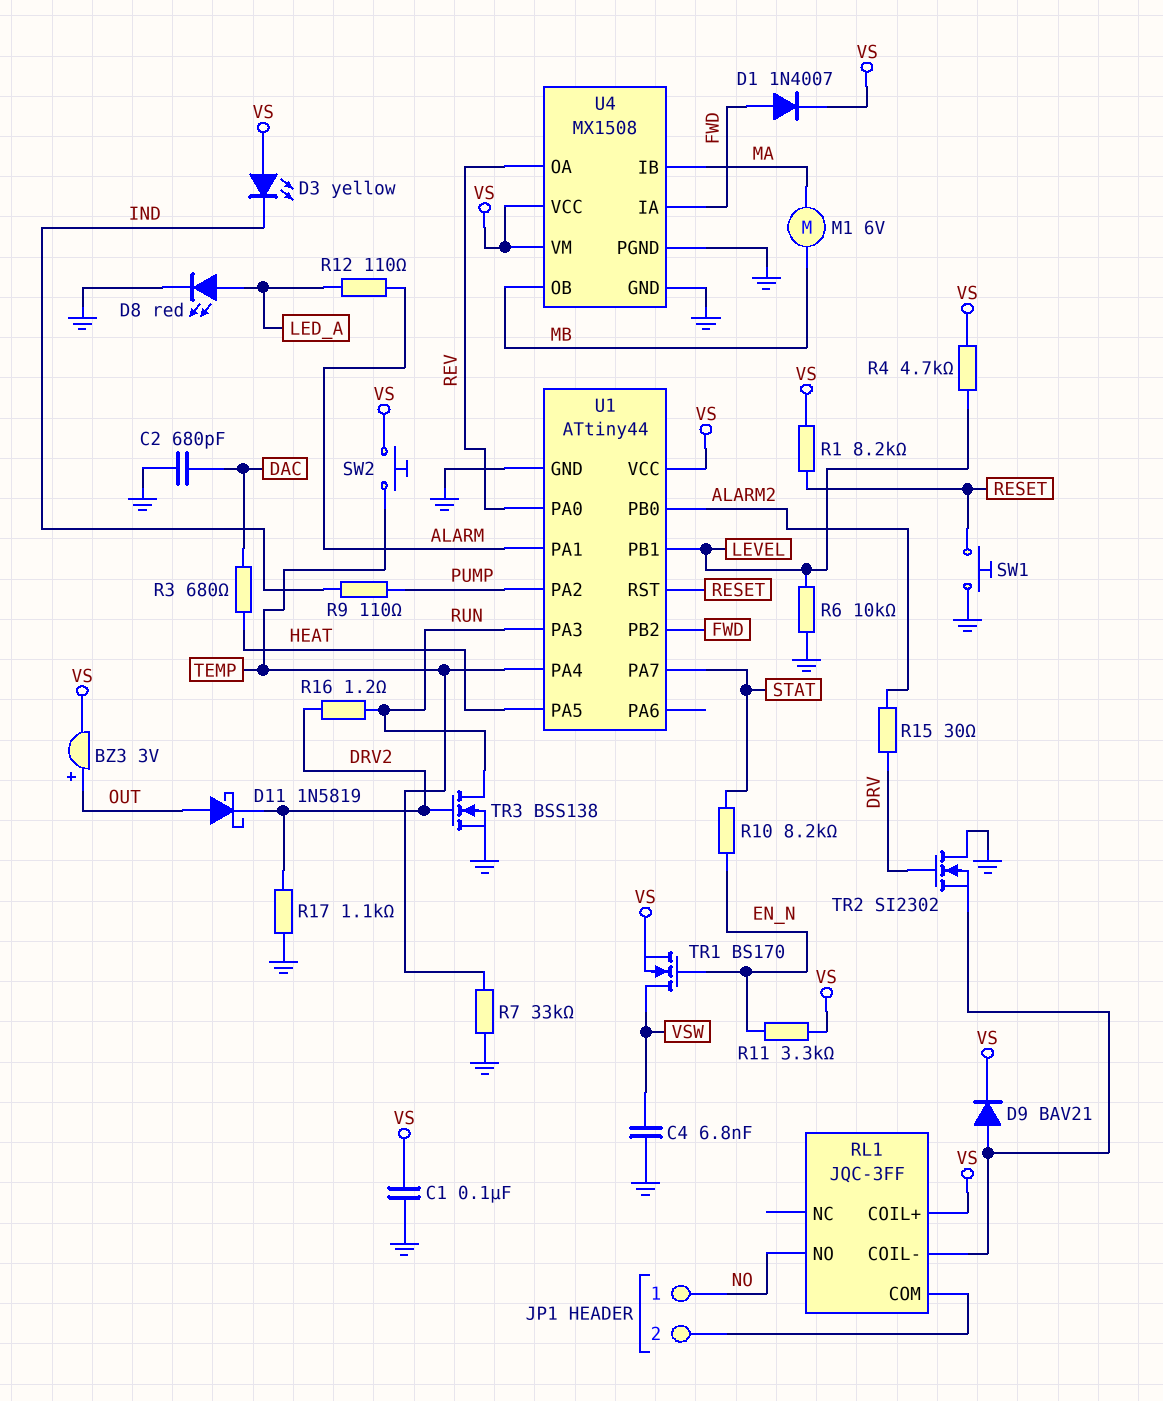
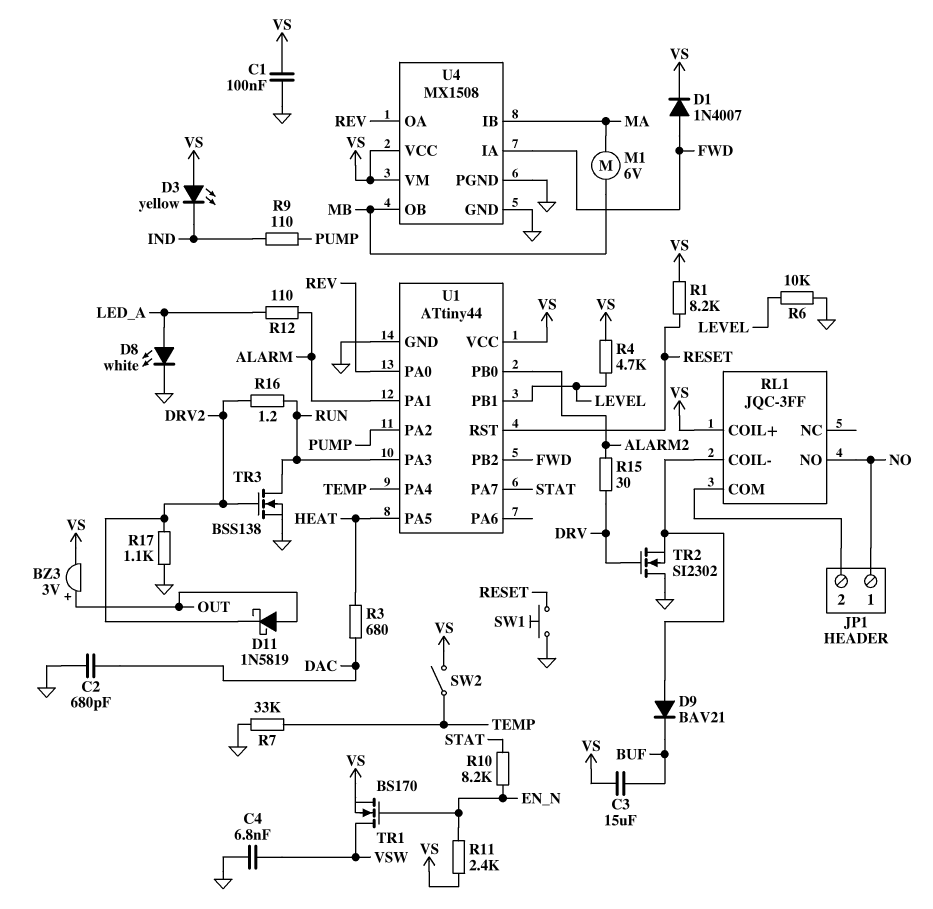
C3: none -> 15uF (BUF, VS)
D8: LED red (A LED_A, K GND) -> LED white (A LED_A, K GND)
D9: diode BAV21 (A RL1/COIL-, K VS) -> diode BAV21 (A RL1/COIL-, K BUF)
R11: 3.3k (EN_N, VS) -> 2.4k (EN_N, VS)
SW2: button (TEMP, VS) -> switch (TEMP, VS)

